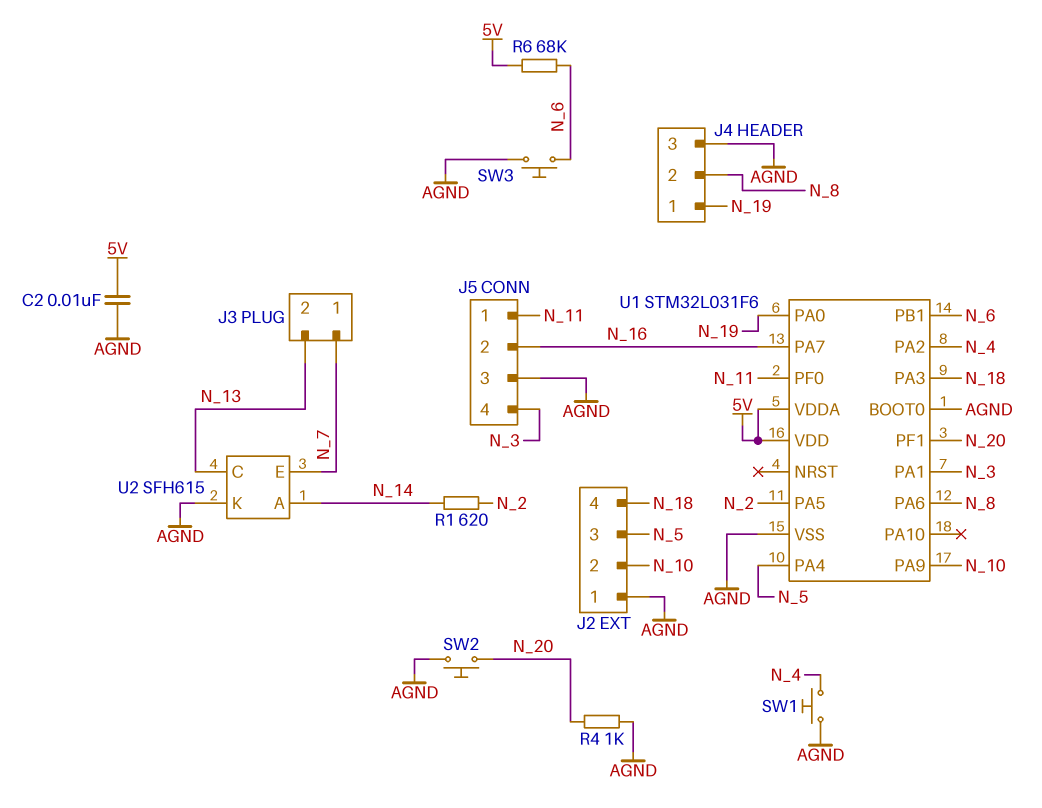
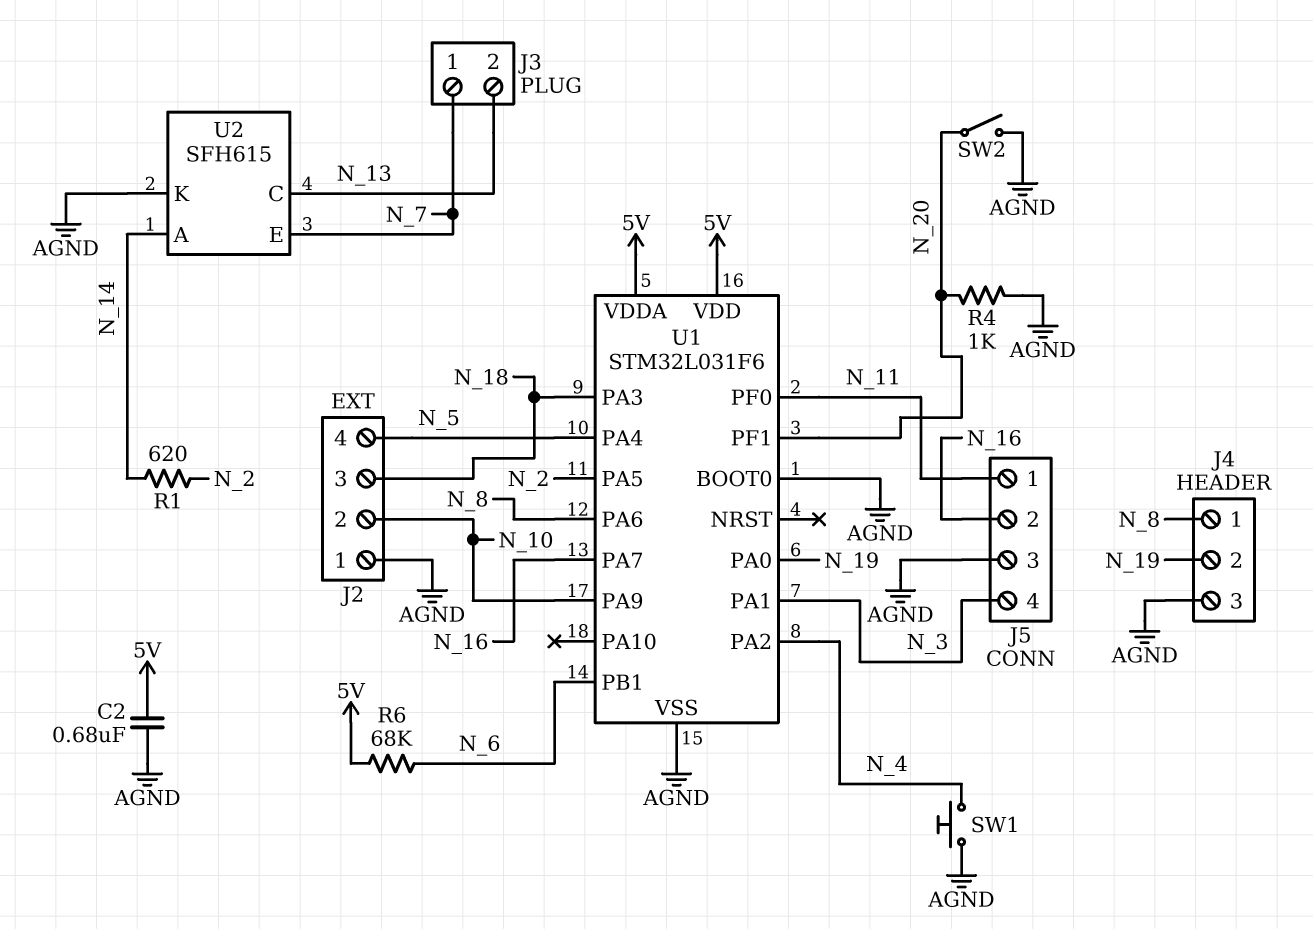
C2: 10nF (5V, AGND) -> 680nF (5V, AGND)
J2 pin 3: N_5 -> N_18
J2 pin 4: N_18 -> N_5
J4 pin 1: N_19 -> N_8
J4 pin 2: N_8 -> N_19
SW2: button (AGND, N_20) -> switch (AGND, N_20)
SW3: button (AGND, N_6) -> none

